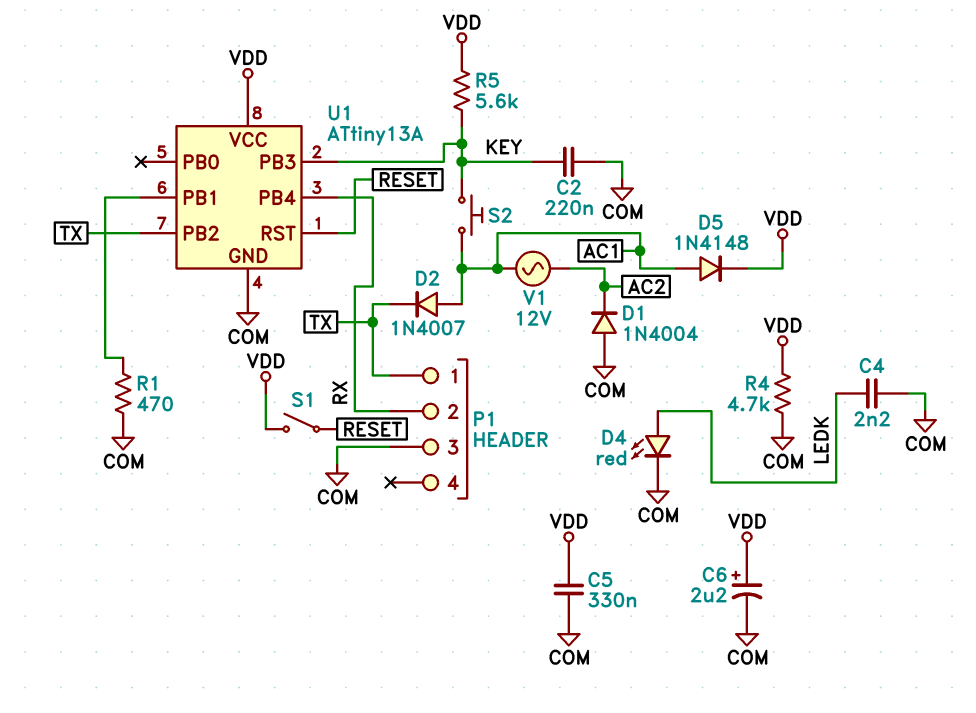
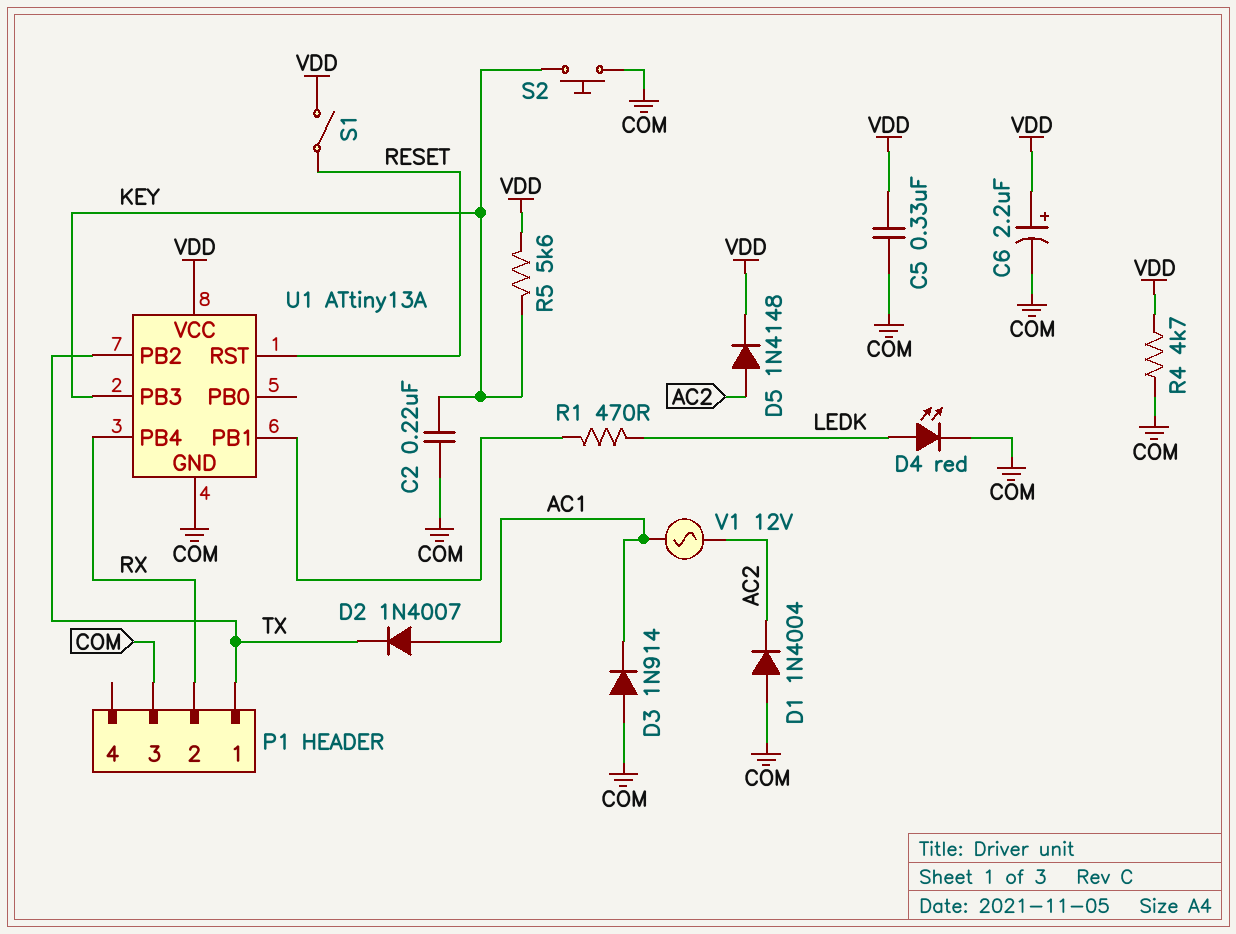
C4: 2.2nF (COM, LEDK) -> none
D3: none -> diode 1N914 (A COM, K AC1)
D5: diode 1N4148 (A AC1, K VDD) -> diode 1N4148 (A AC2, K VDD)
R1: 470 (COM, U1/PB1) -> 470 (LEDK, U1/PB1)
S2: button (AC1, KEY) -> button (COM, KEY)

